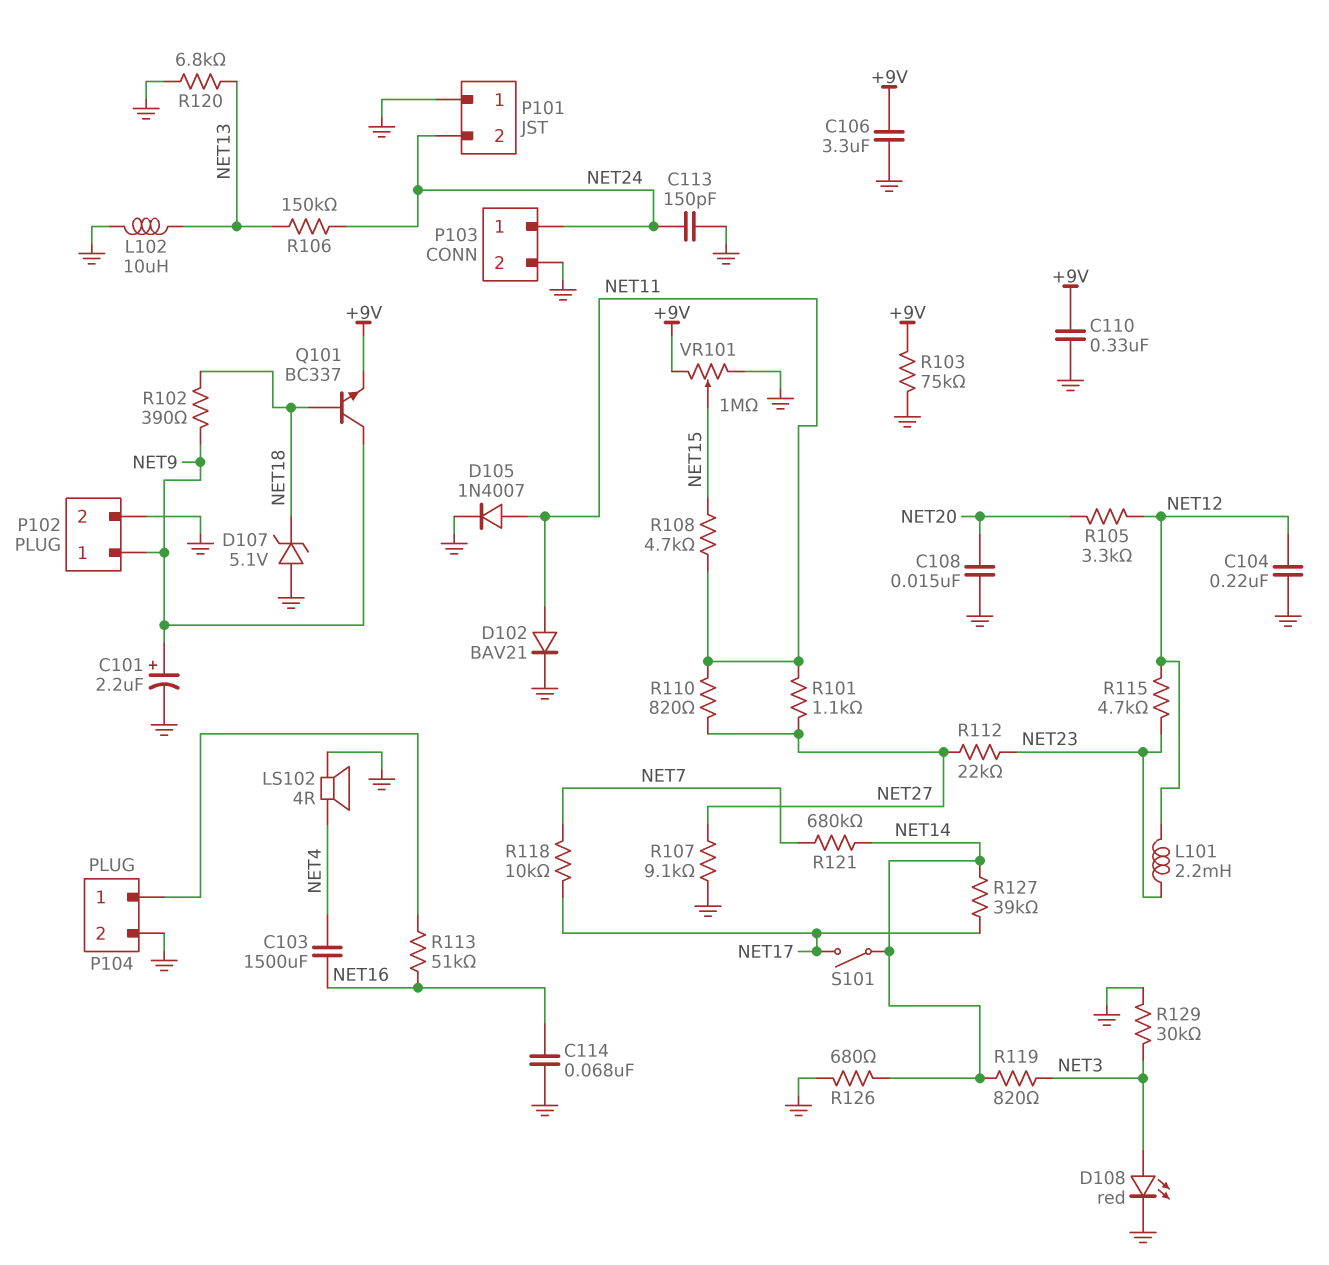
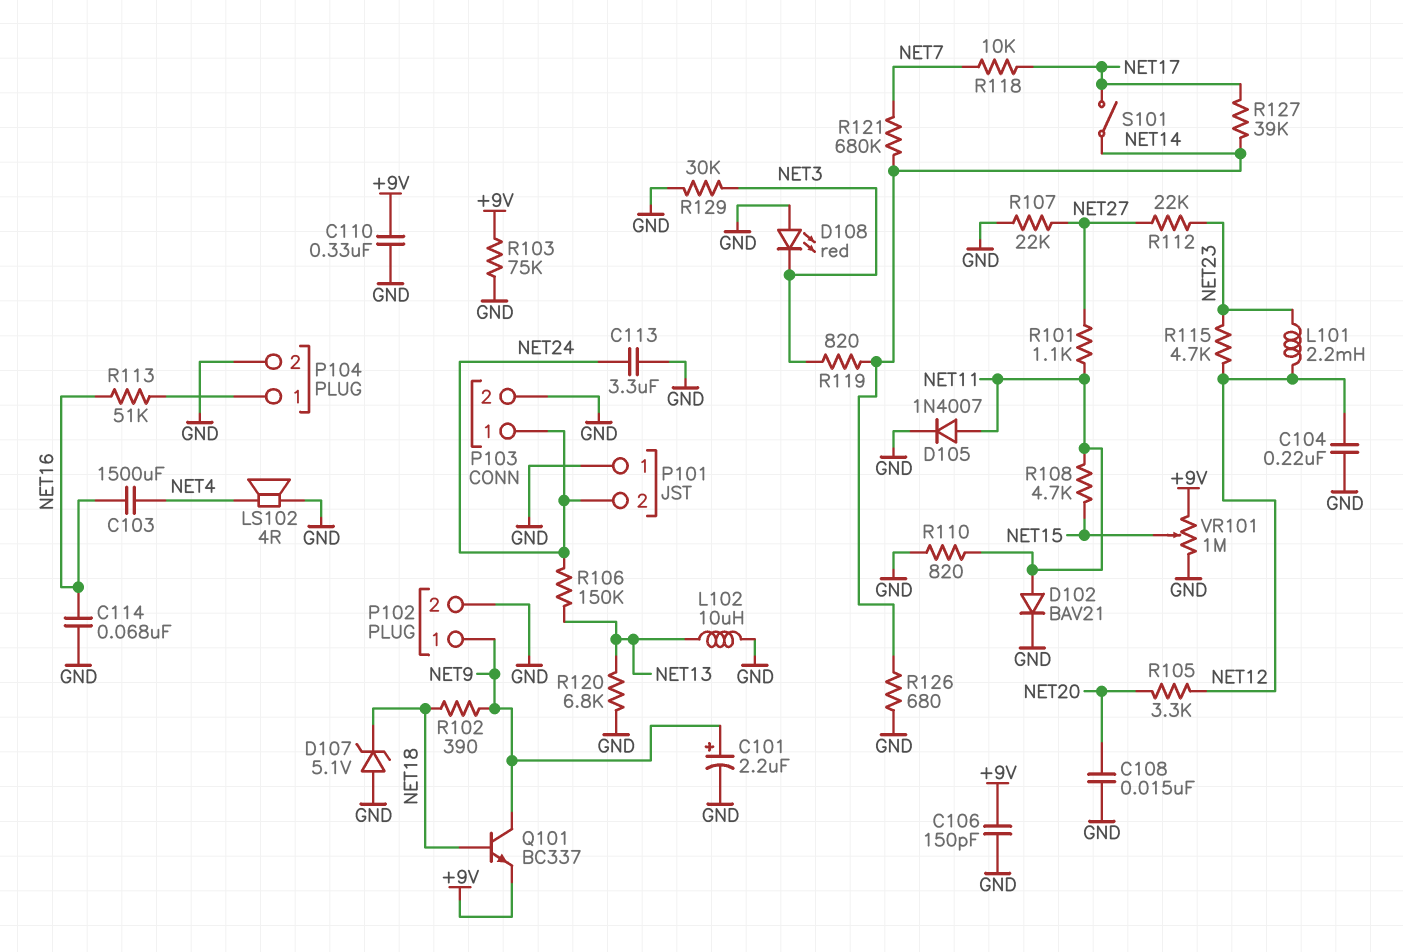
C106: 3.3uF (+9V, GND) -> 150pF (+9V, GND)
C113: 150pF (GND, NET24) -> 3.3uF (GND, NET24)
D108: LED red (A NET3, K GND) -> LED red (A GND, K NET3)
R107: 9.1k (GND, NET27) -> 22k (GND, NET27)
R110: 820 (NET11, NET27) -> 820 (GND, NET11)

